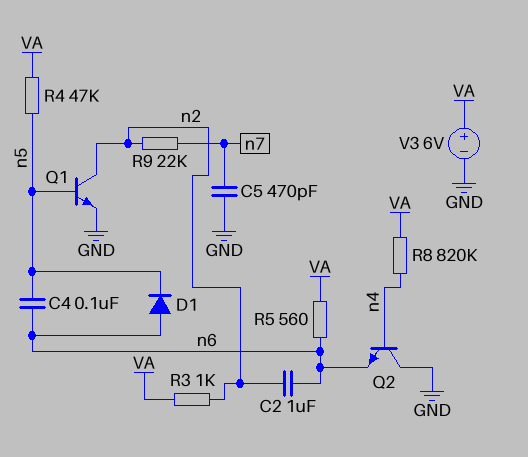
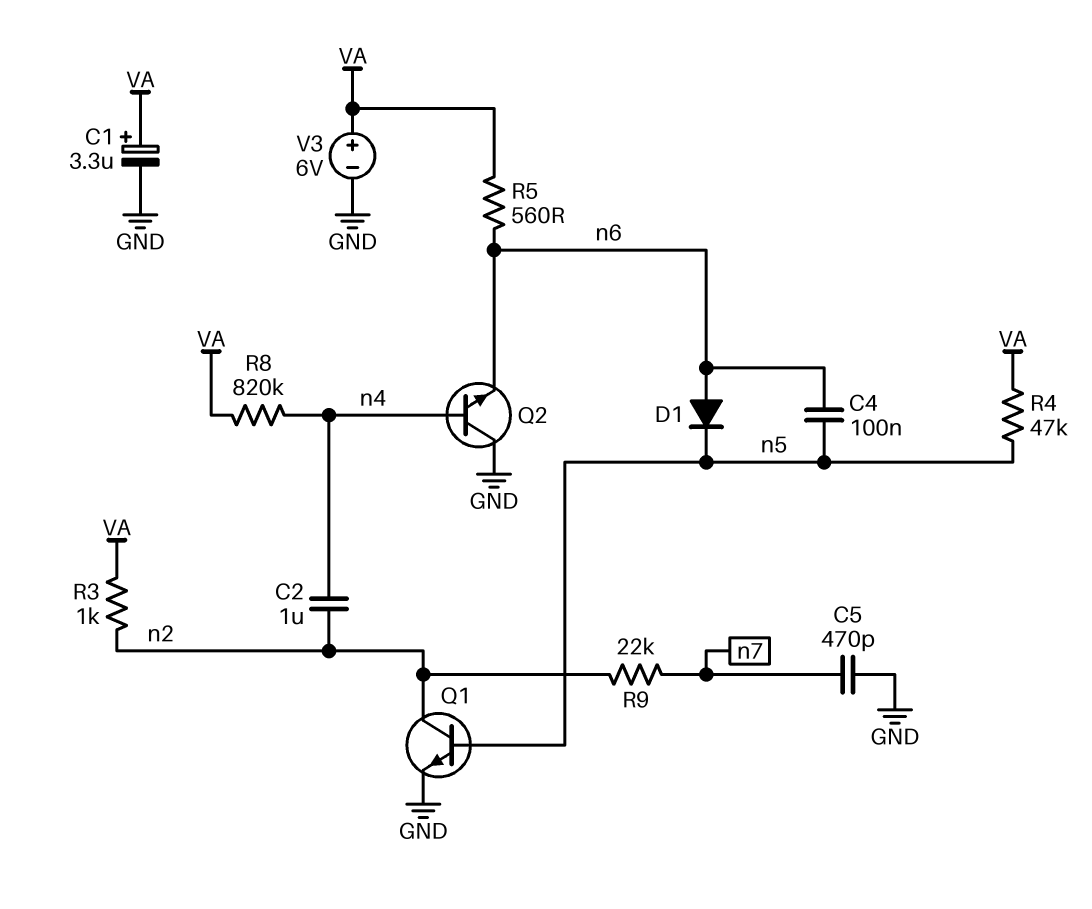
C1: none -> 3.3uF (plus VA, minus GND)
C2: 1uF (n2, n6) -> 1uF (n2, n4)

